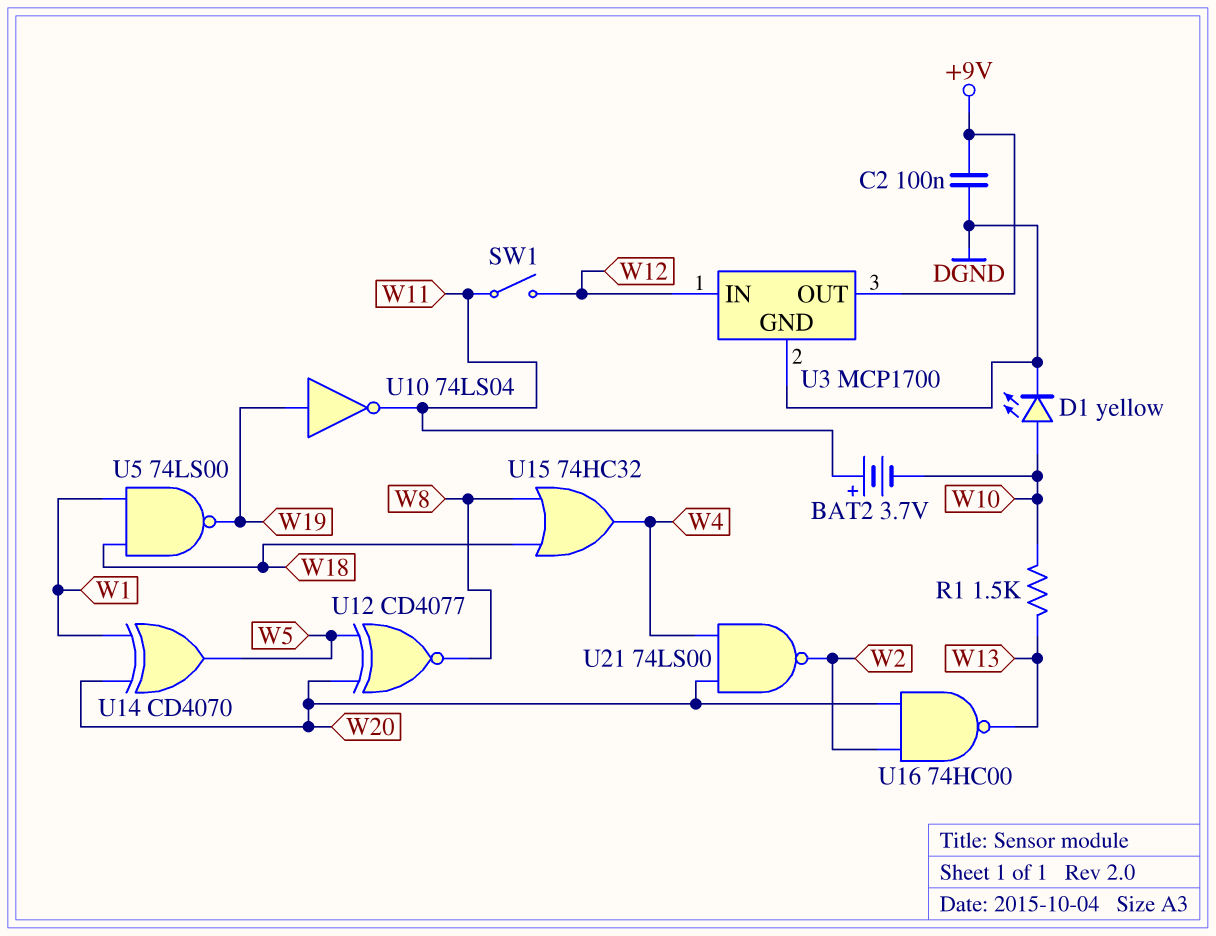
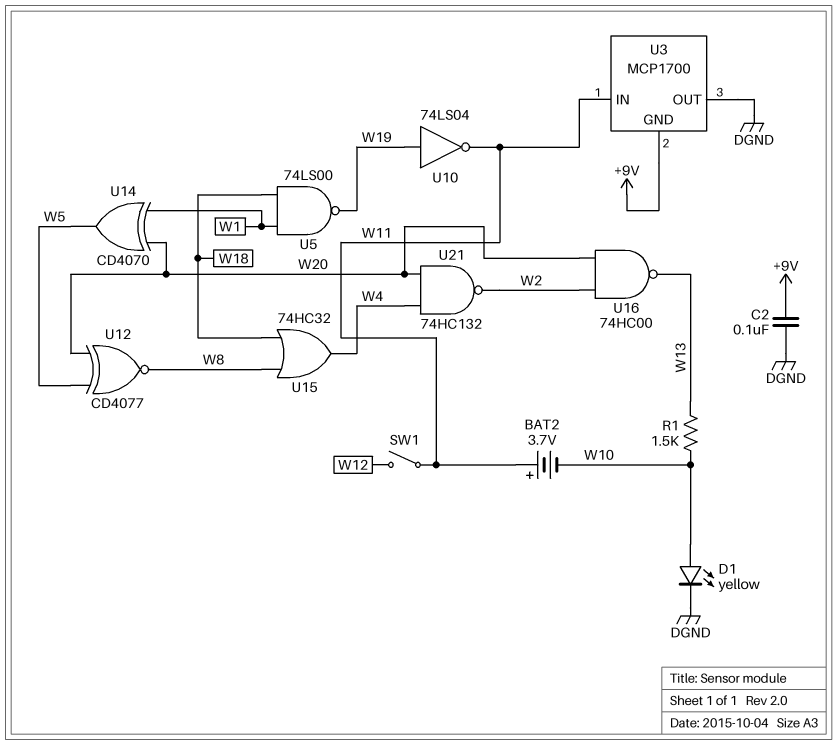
U3 pin GND: DGND -> +9V
U3 pin IN: W12 -> W11
U3 pin OUT: +9V -> DGND
U21: NAND 74LS00 (in W4, in W20, out W2) -> NAND 74HC132 (in W4, in W20, out W2)

